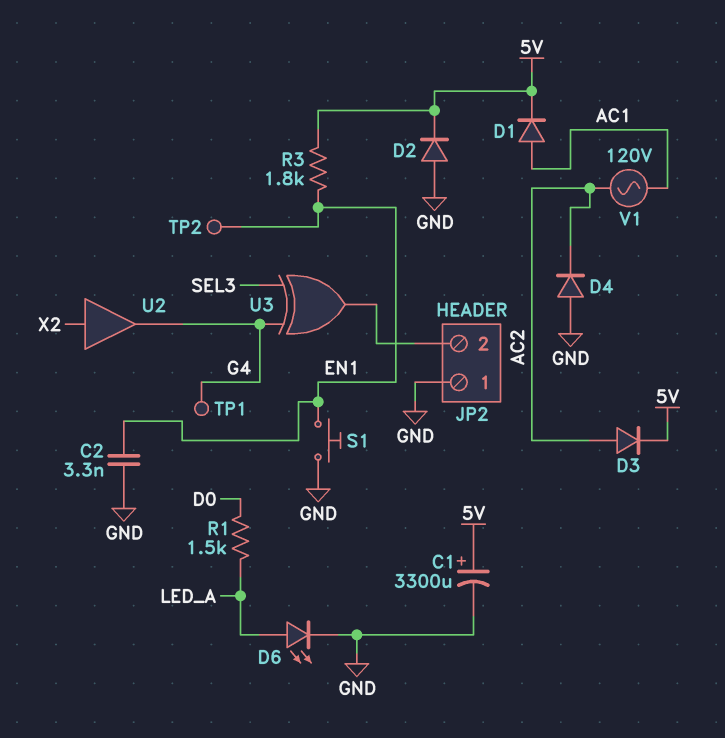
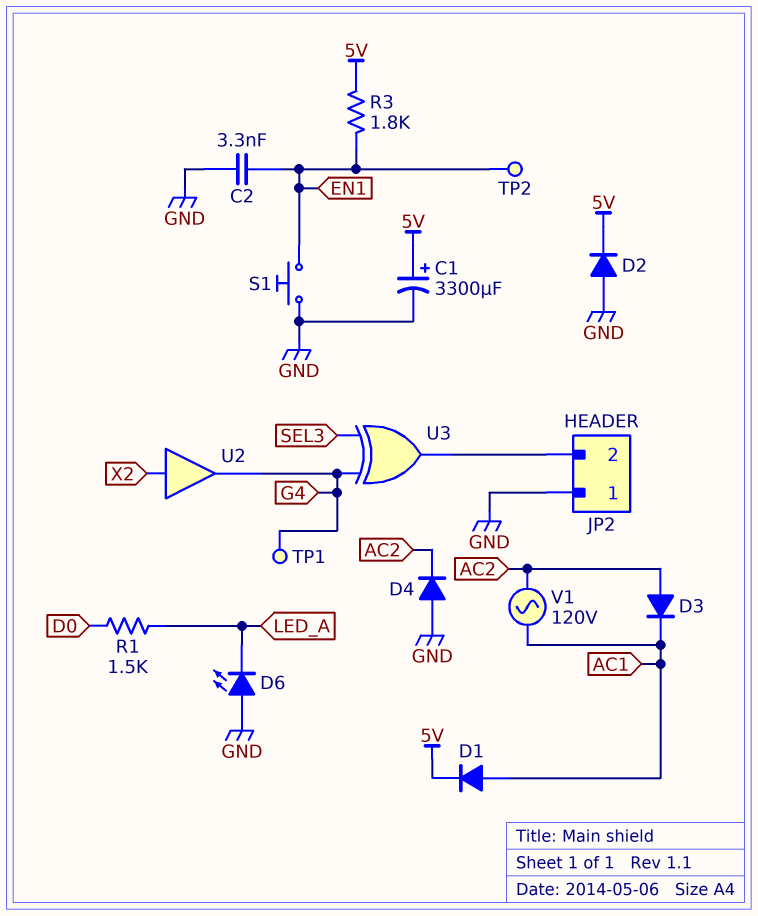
D3: diode (A AC2, K 5V) -> diode (A AC2, K AC1)
D6: LED (A LED_A, K GND) -> LED (A GND, K LED_A)

